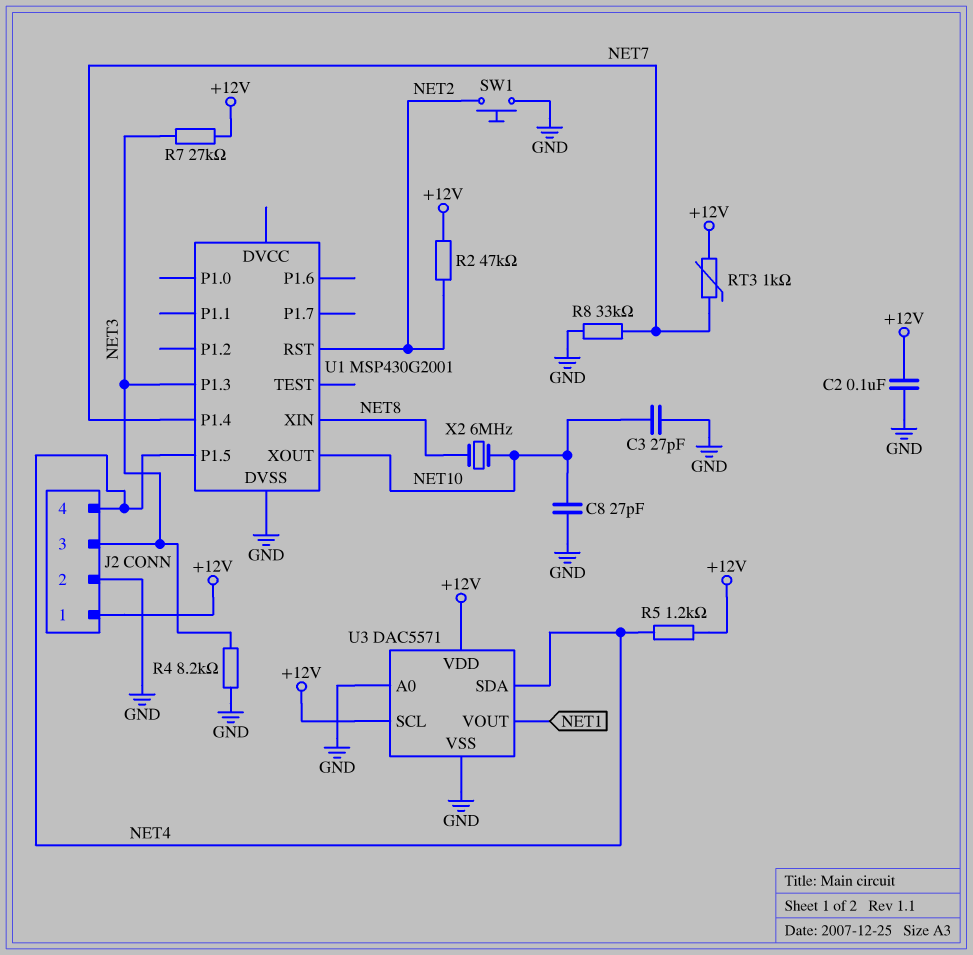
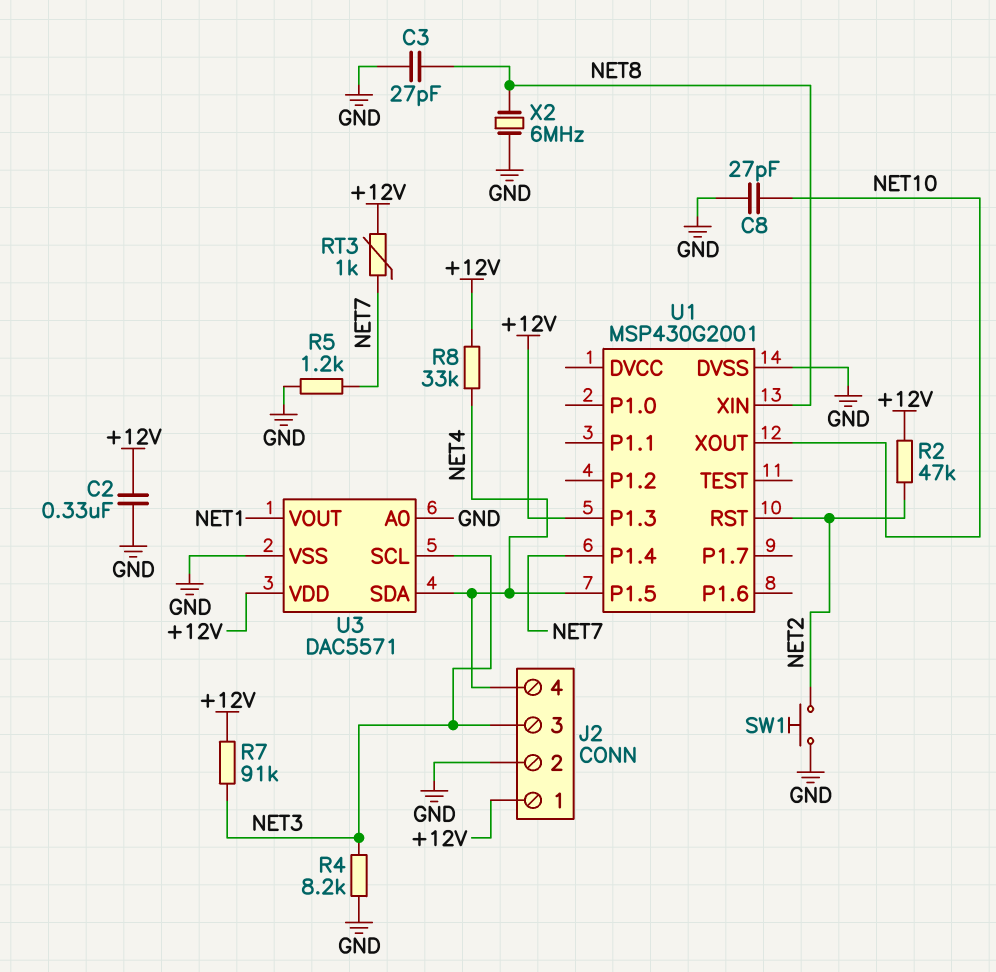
C2: 100nF (+12V, GND) -> 330nF (+12V, GND)
C3: 27pF (GND, NET10) -> 27pF (GND, NET8)
R5: 1.2k (+12V, NET4) -> 1.2k (GND, NET7)
R7: 27k (+12V, NET3) -> 91k (+12V, NET3)
R8: 33k (GND, NET7) -> 33k (+12V, NET4)
U1 pin P1.3: NET3 -> +12V
U3 pin SCL: +12V -> NET3
X2: 6MHz (NET8, NET10) -> 6MHz (GND, NET8)

